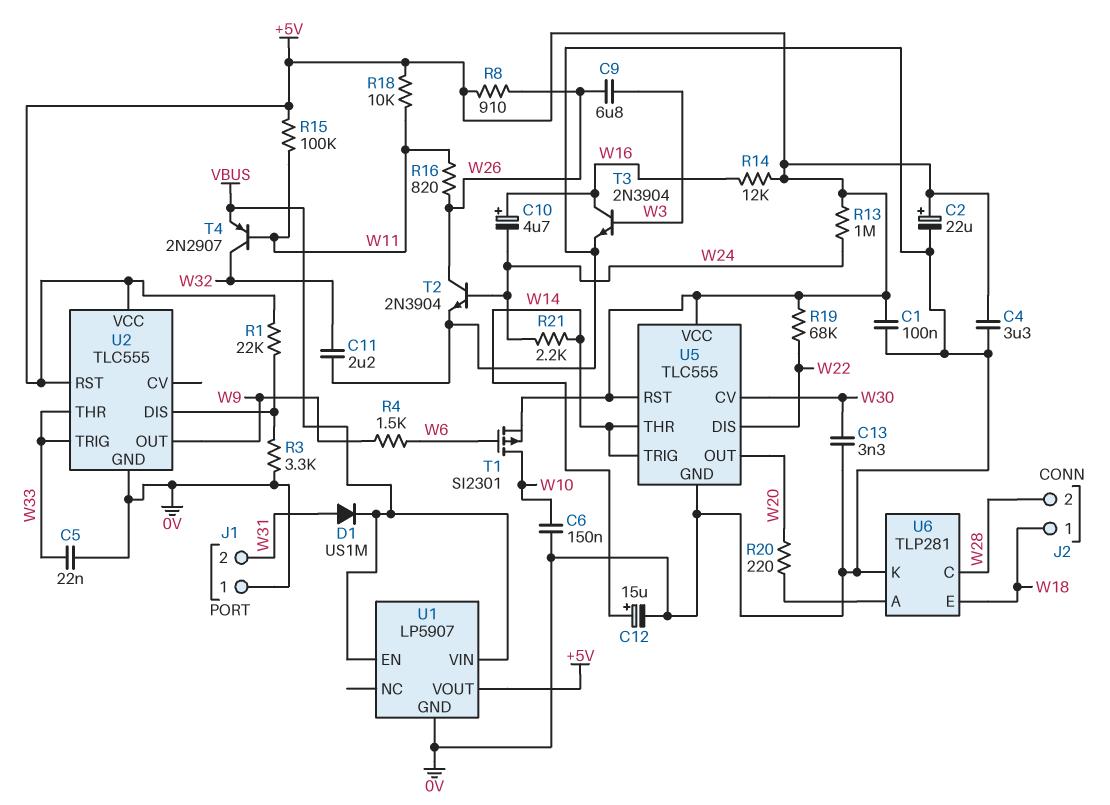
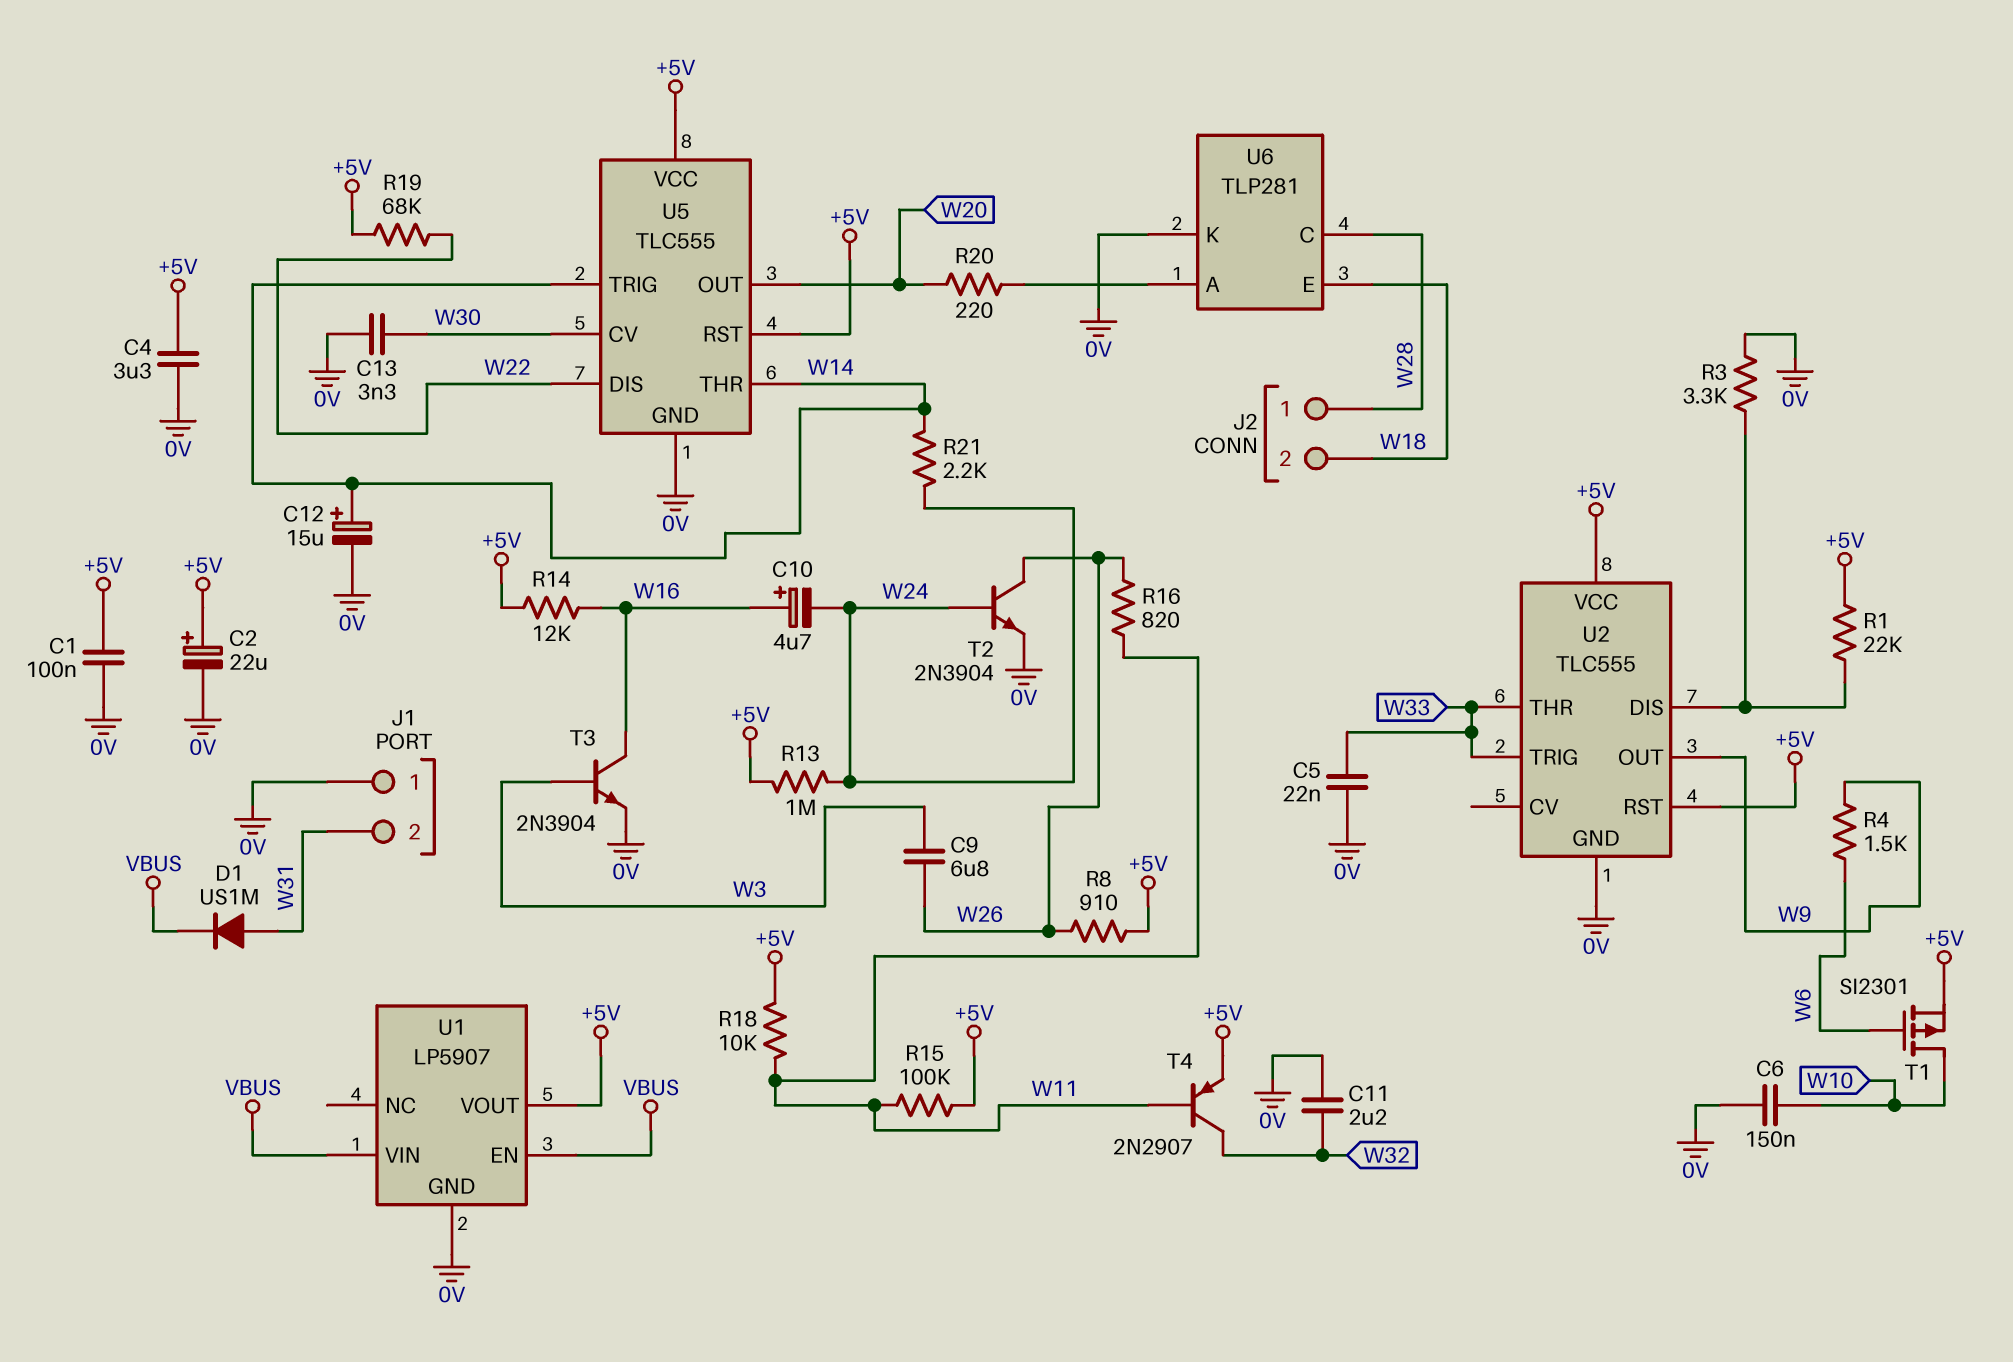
J2 pin 1: W18 -> W28
J2 pin 2: W28 -> W18
T4: PNP 2N2907 (B W11, C W32, E VBUS) -> PNP 2N2907 (B W11, C W32, E +5V)

